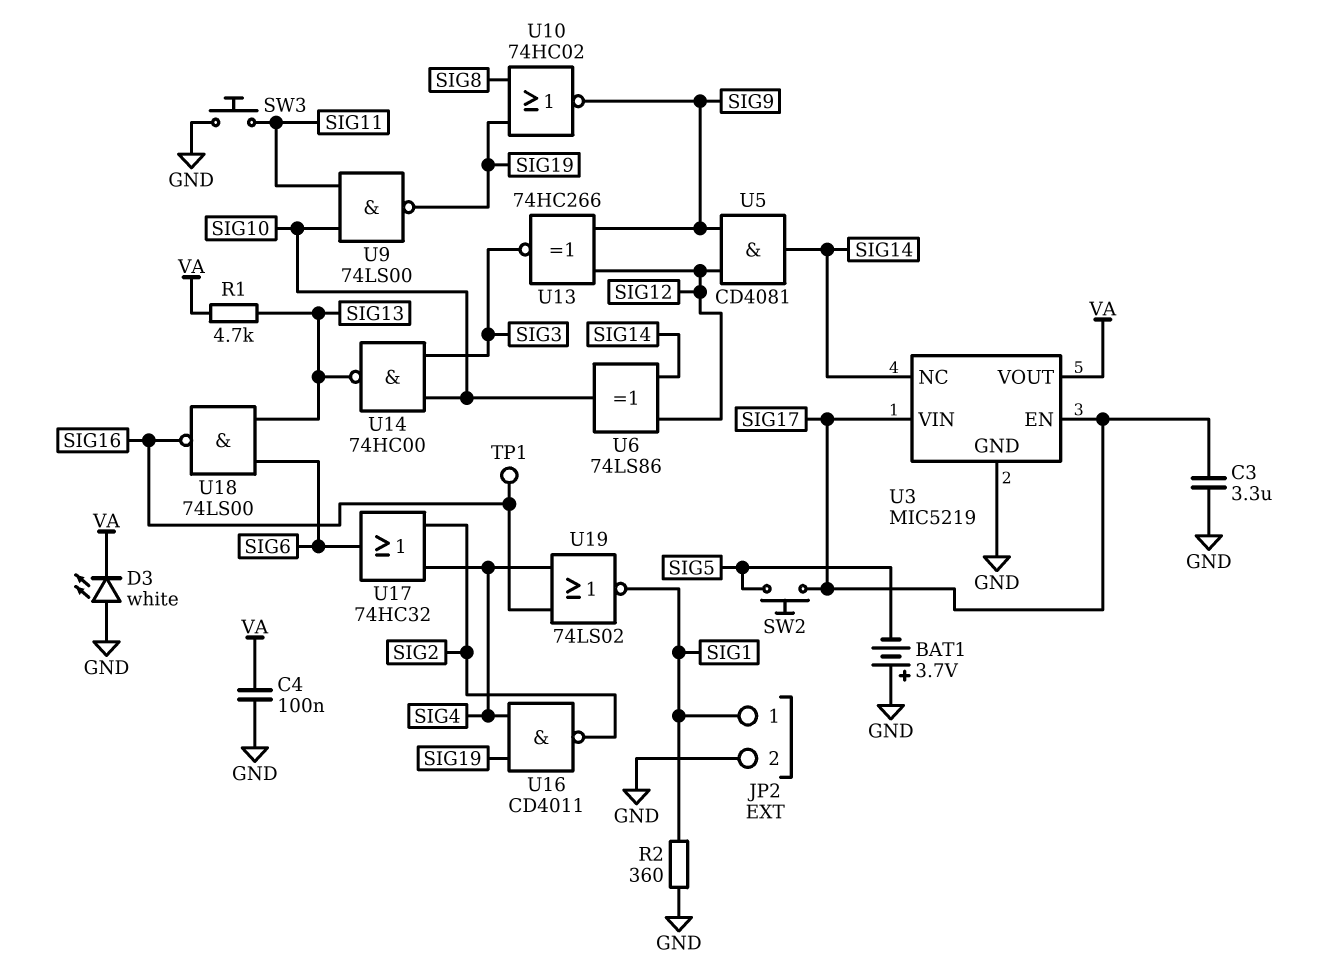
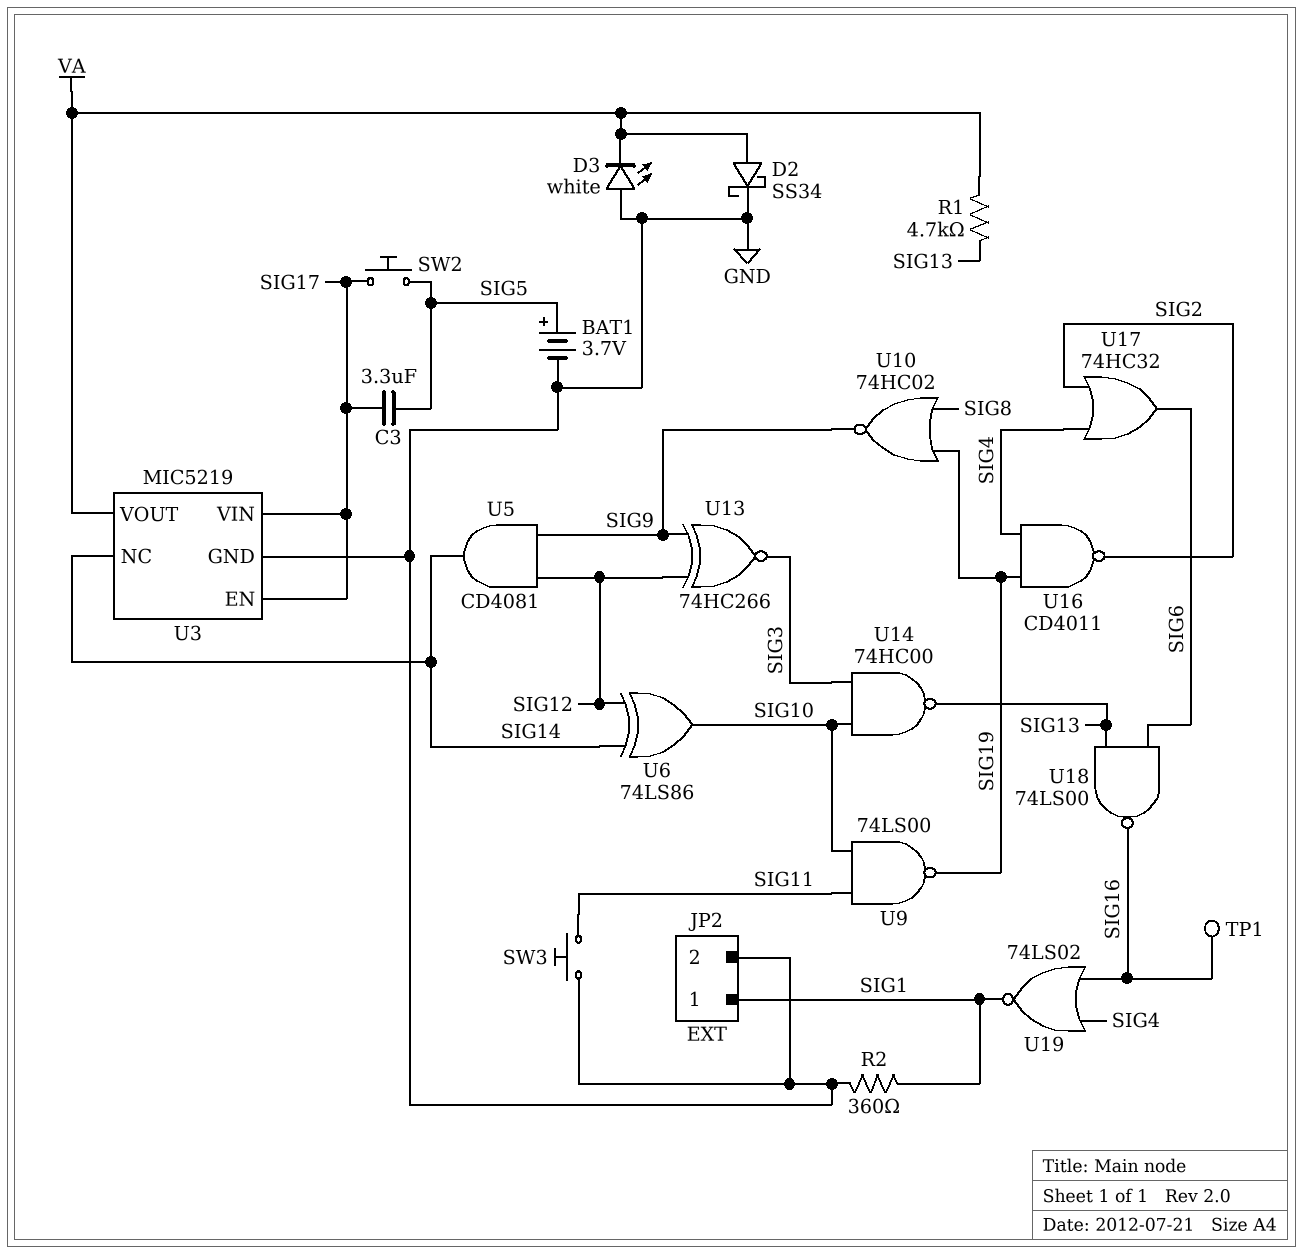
BAT1: 3.7V (plus GND, minus SIG5) -> 3.7V (plus SIG5, minus GND)
C3: 3.3uF (GND, SIG17) -> 3.3uF (SIG5, SIG17)
C4: 100nF (GND, VA) -> none
D2: none -> schottky SS34 (A VA, K GND)

